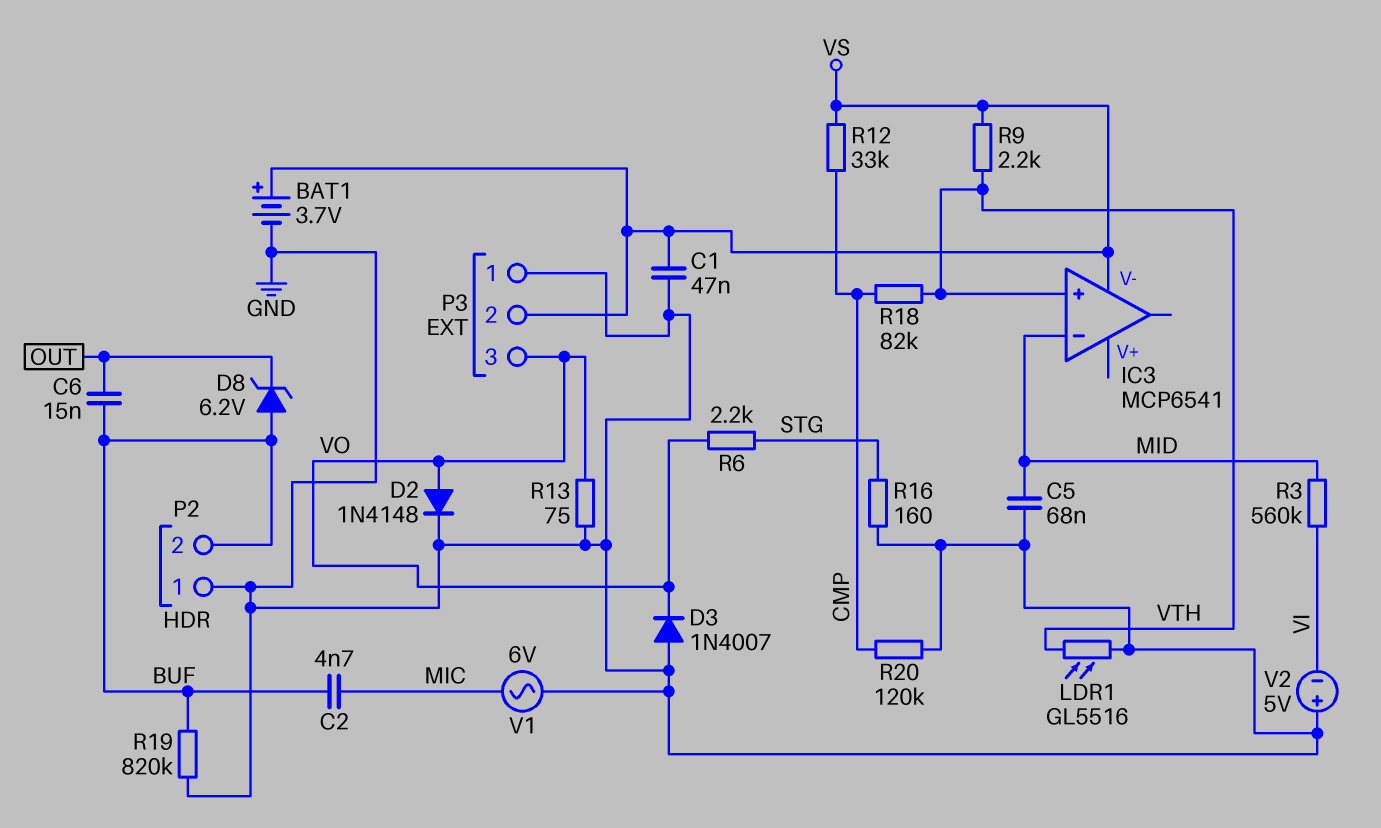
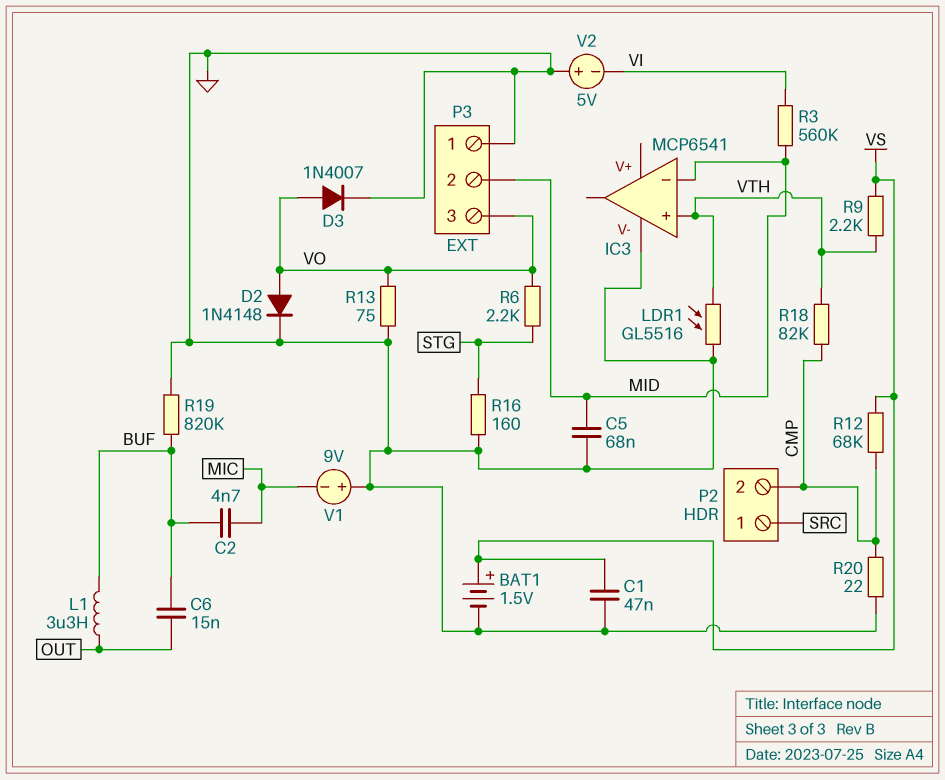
BAT1: 3.7V (plus VS, minus GND) -> 1.5V (plus VS, minus GND)
D3: diode 1N4007 (A GND, K VO) -> diode 1N4007 (A VO, K GND)
D8: zener 6.2V (A BUF, K OUT) -> none
IC3 pin V-: VS -> GND
L1: none -> 3.3uH (BUF, OUT)
P2 pin 1: GND -> SRC
P2 pin 2: BUF -> CMP
P3 pin 2: VS -> MID
R12: 33k (CMP, VS) -> 68k (CMP, VS)
R20: 120k (CMP, GND) -> 22 (CMP, GND)
V1: AC 6V (GND, MIC) -> 9V (plus GND, minus MIC)

